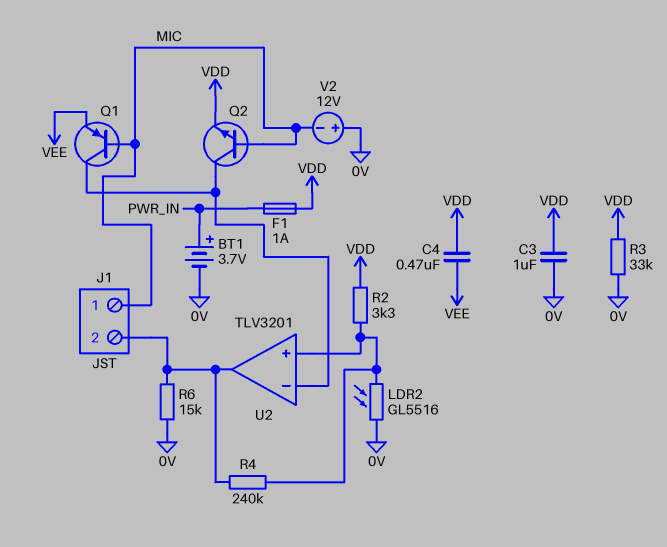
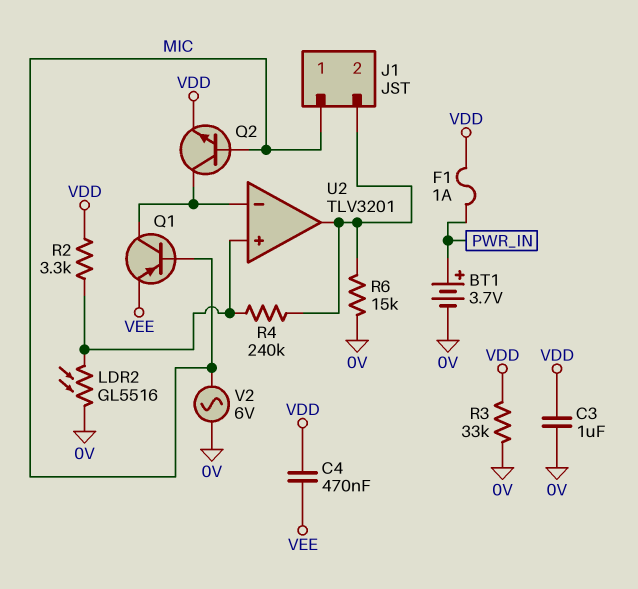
V2: 12V (plus 0V, minus MIC) -> AC 6V (0V, MIC)

